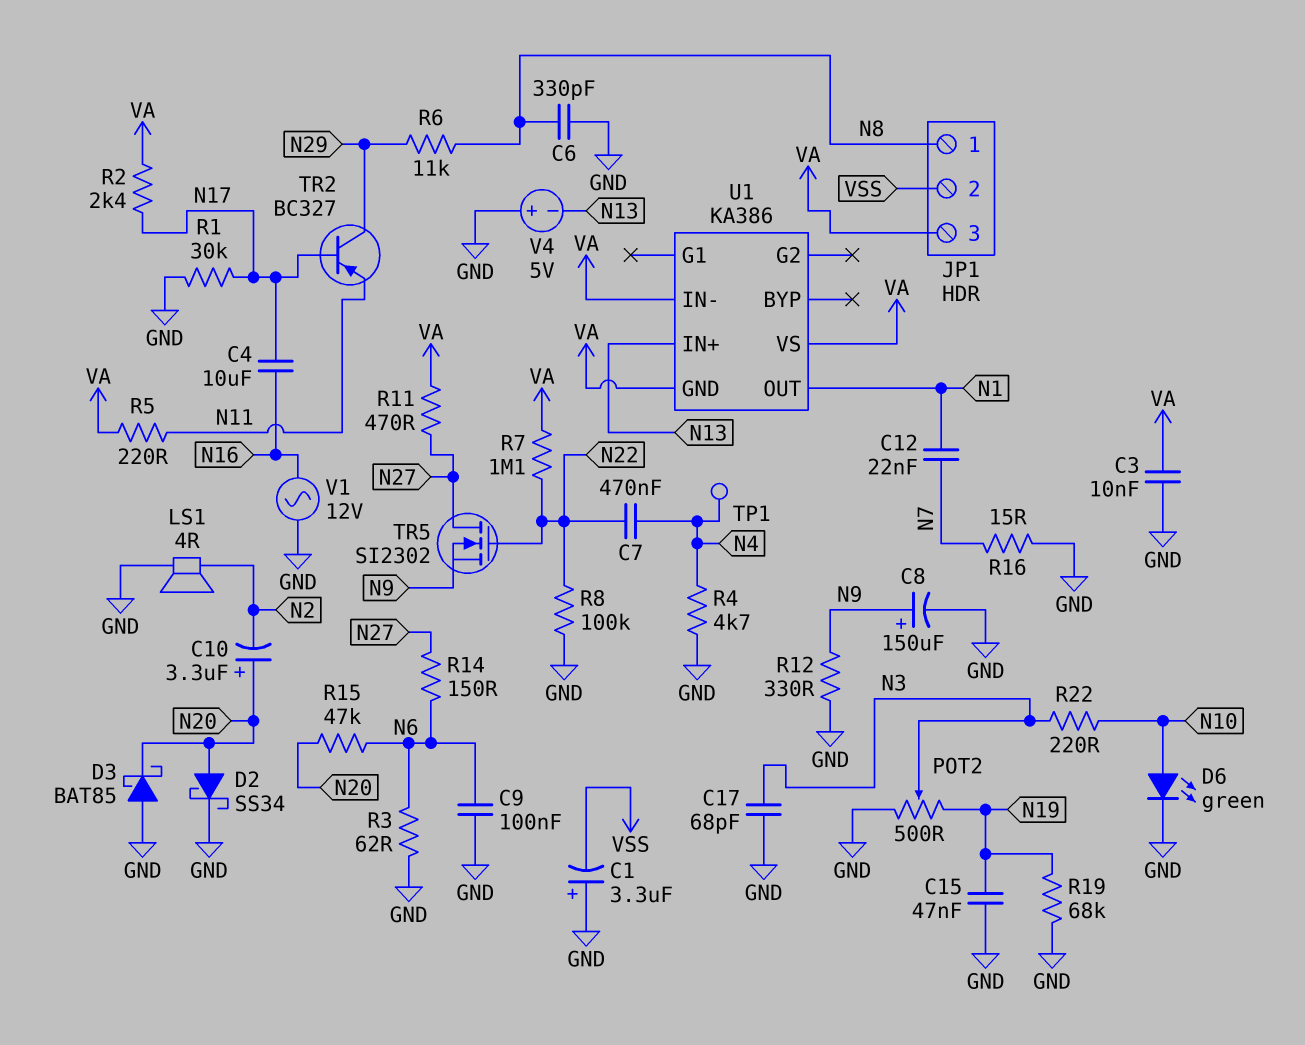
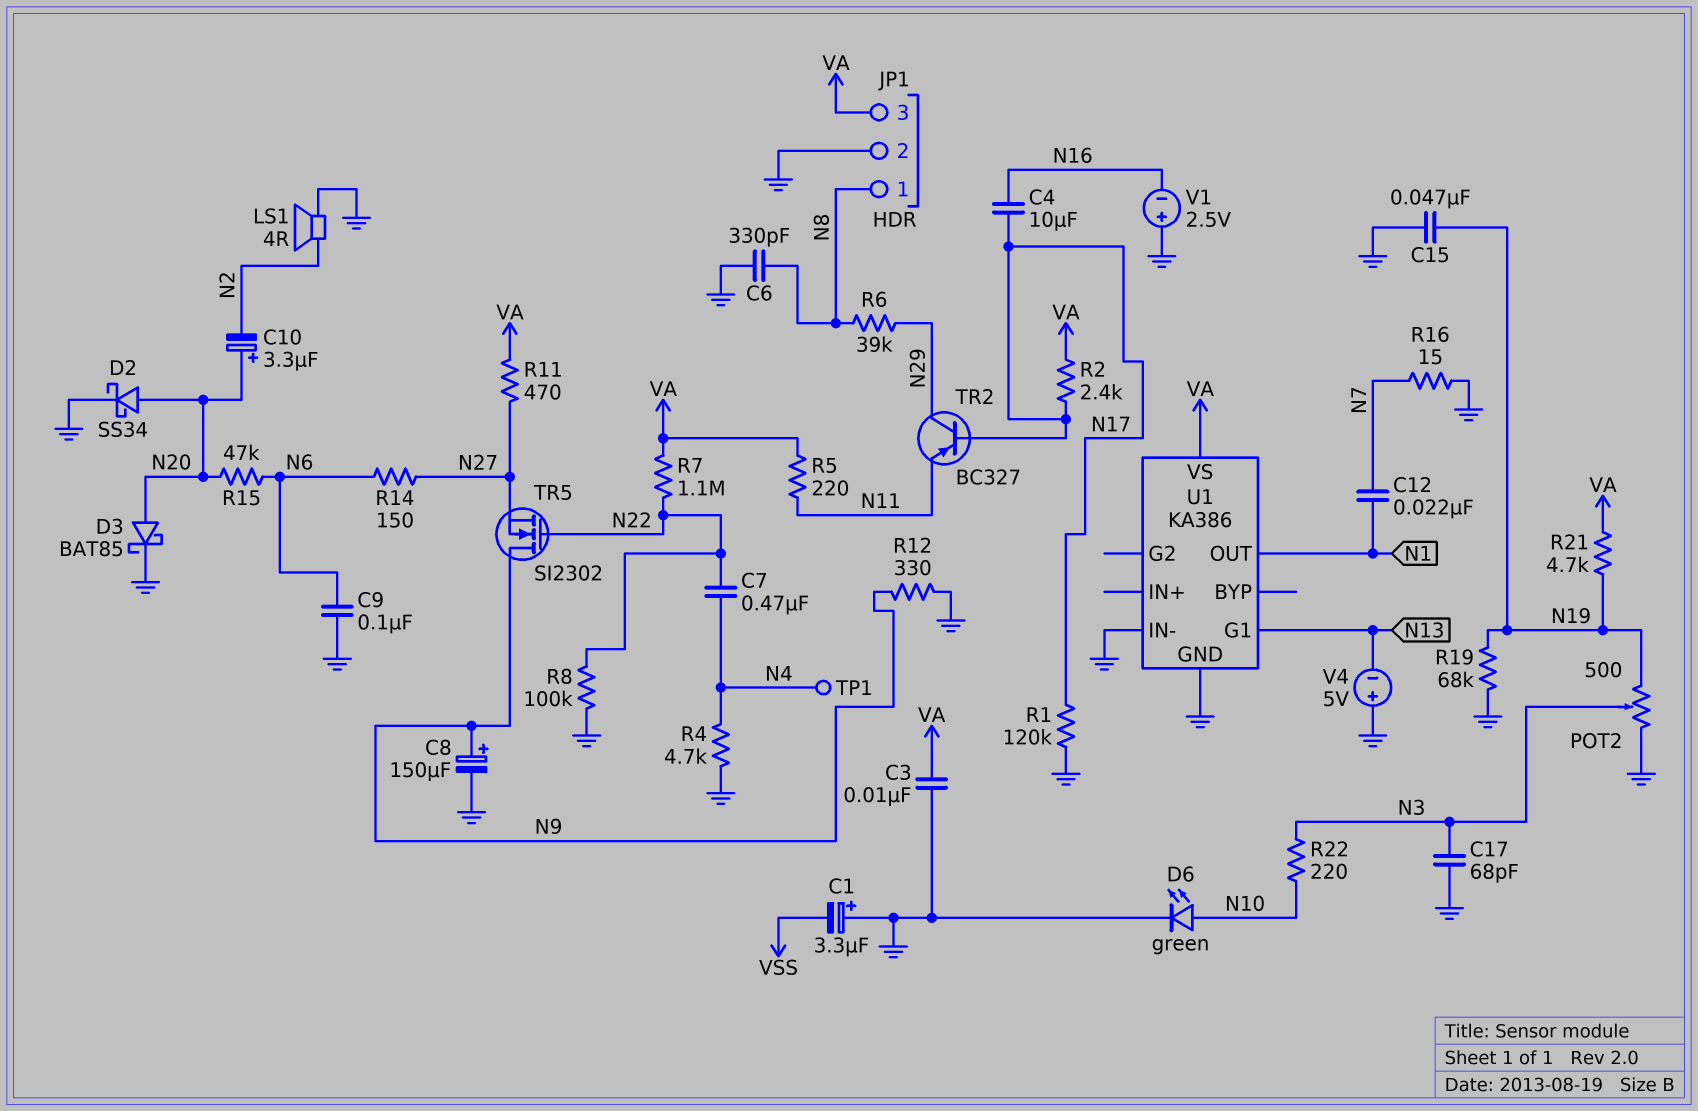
D3: schottky BAT85 (A GND, K N20) -> schottky BAT85 (A N20, K GND)
JP1 pin 2: VSS -> GND
R1: 30k (GND, N17) -> 120k (GND, N17)
R3: 62 (GND, N6) -> none
R6: 11k (N8, N29) -> 39k (N8, N29)
R21: none -> 4.7k (N19, VA)
TR5: NMOS SI2302 (G N22, D N27, S N9) -> NMOS SI2302 (G N22, D N9, S N27)
U1 pin G1: none -> N13
U1 pin GND: VA -> GND
U1 pin IN+: N13 -> none
U1 pin IN-: VA -> GND
V1: AC 12V (GND, N16) -> 2.5V (plus GND, minus N16)

